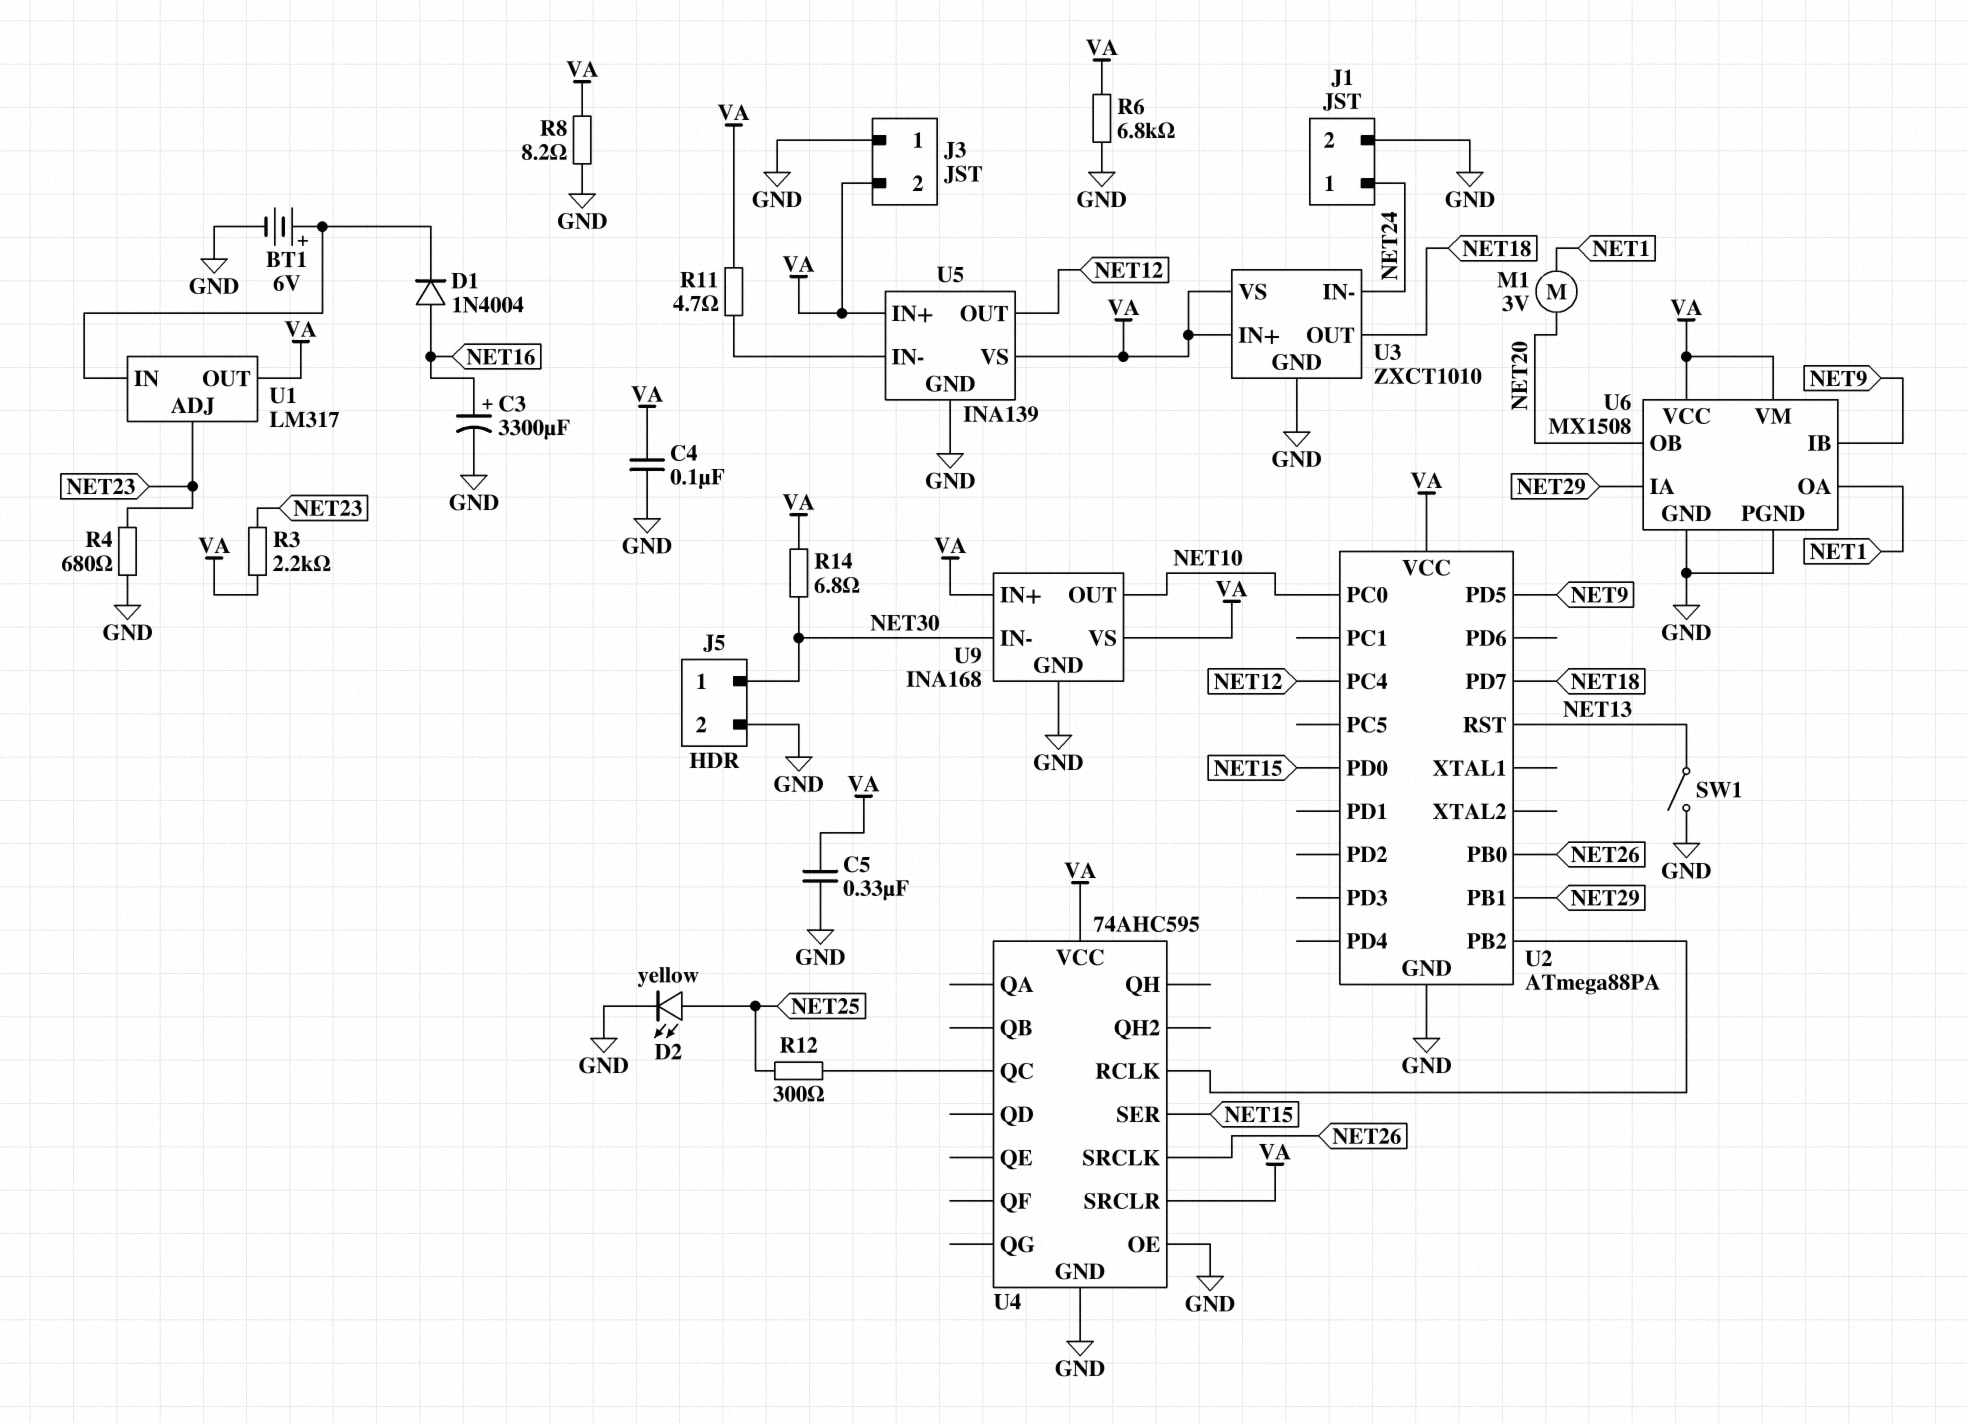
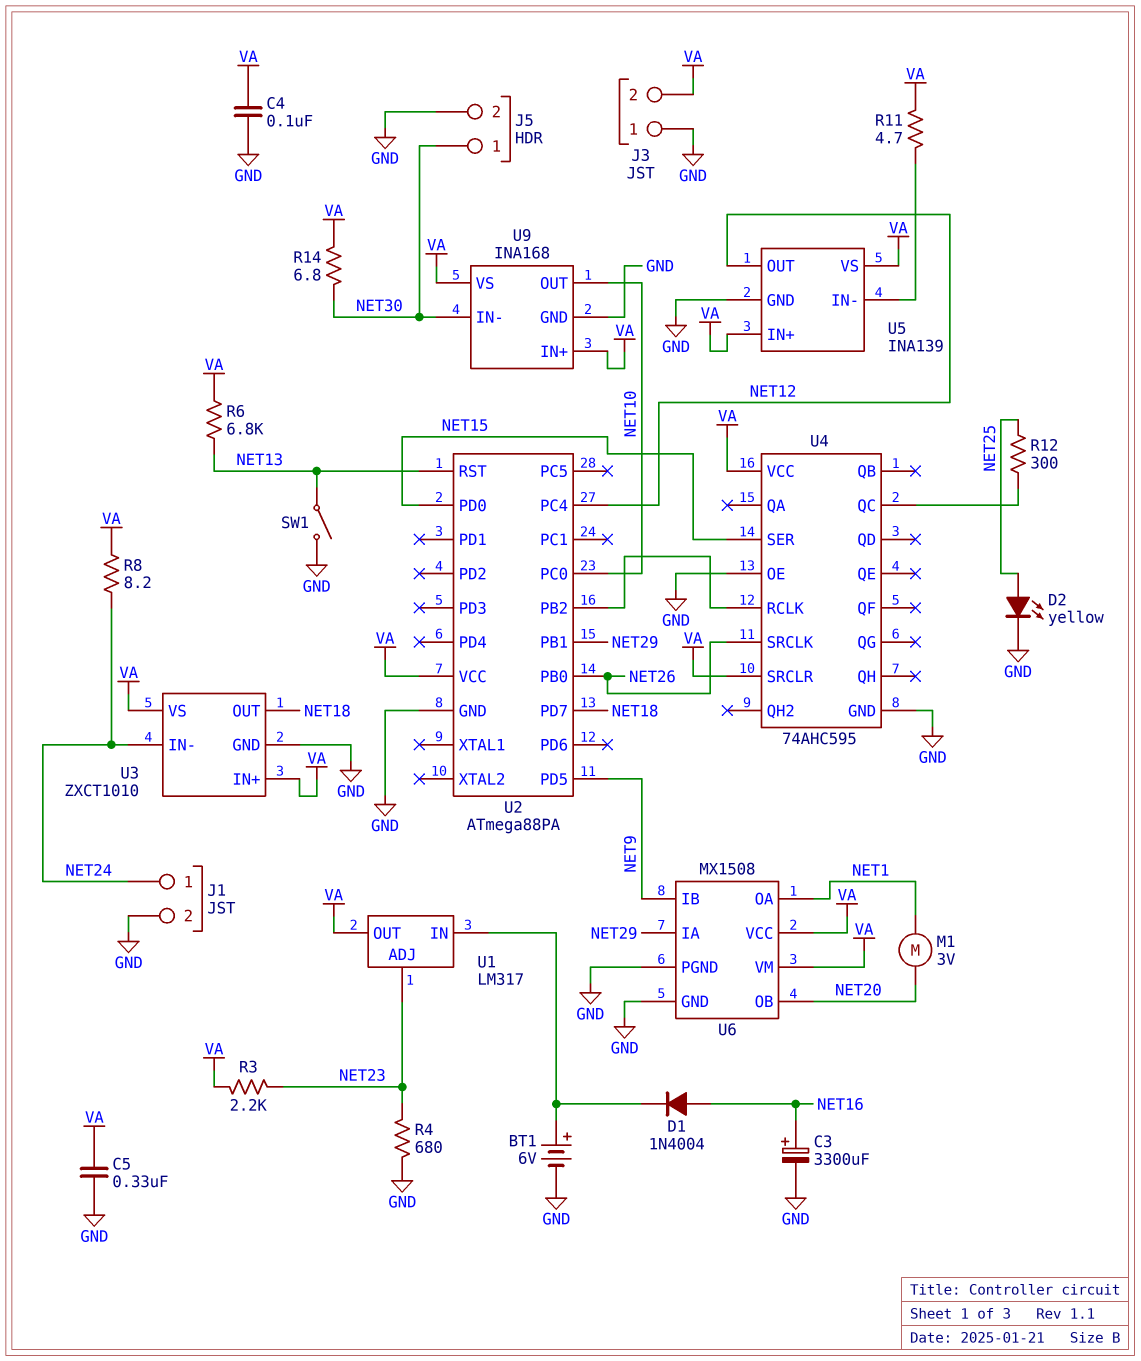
R6: 6.8k (GND, VA) -> 6.8k (NET13, VA)
R8: 8.2 (GND, VA) -> 8.2 (NET24, VA)

